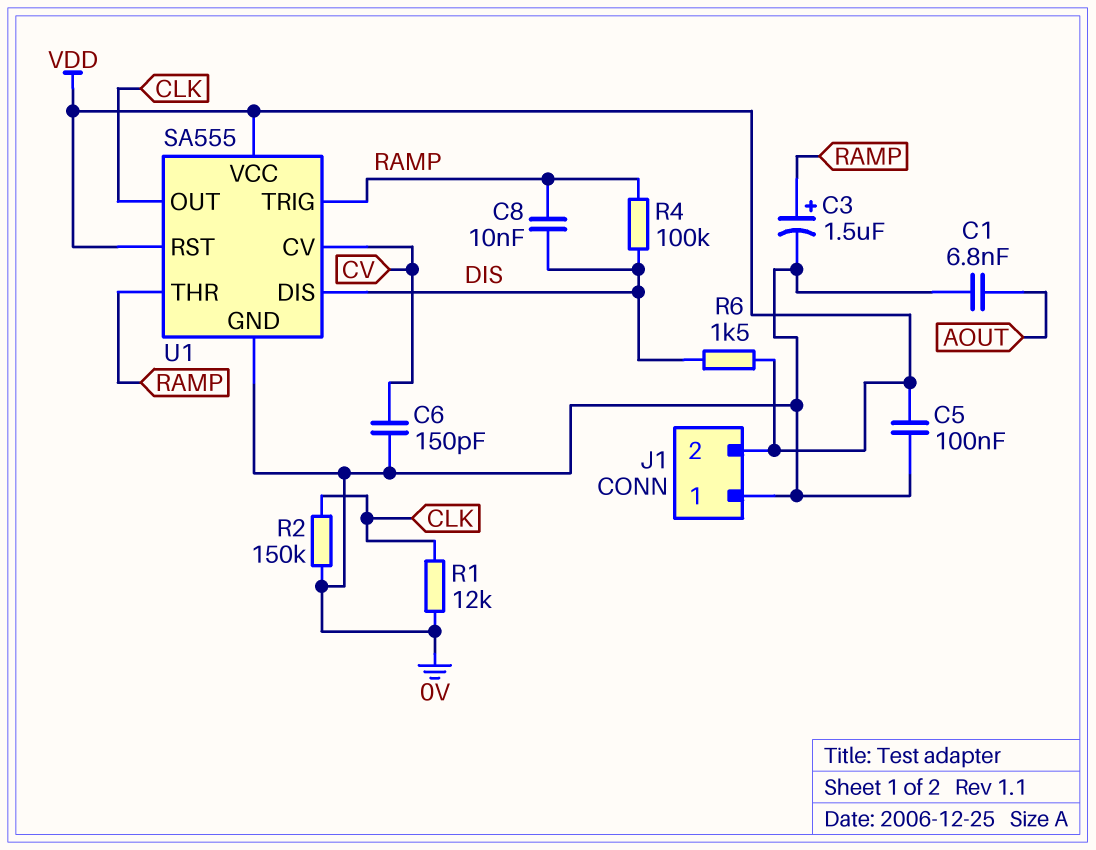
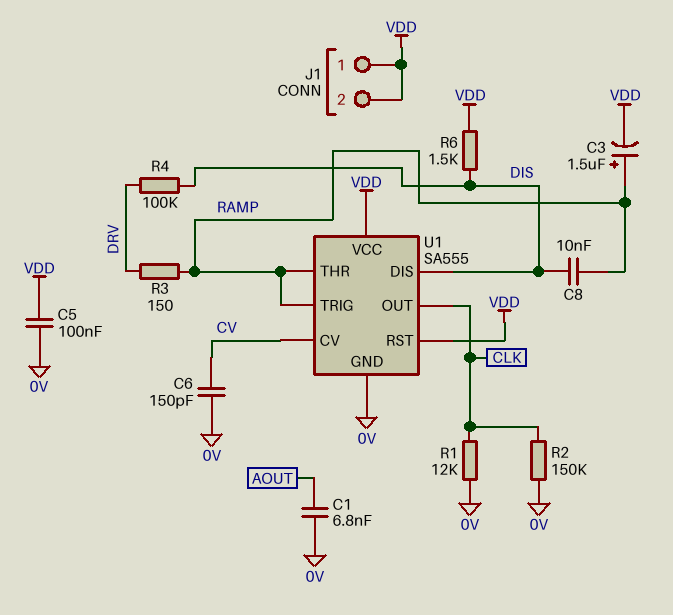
C3: 1.5uF (plus RAMP, minus 0V) -> 1.5uF (plus RAMP, minus VDD)
J1 pin 1: 0V -> VDD
R3: none -> 150 (DRV, RAMP)
R4: 100k (DIS, RAMP) -> 100k (DIS, DRV)

